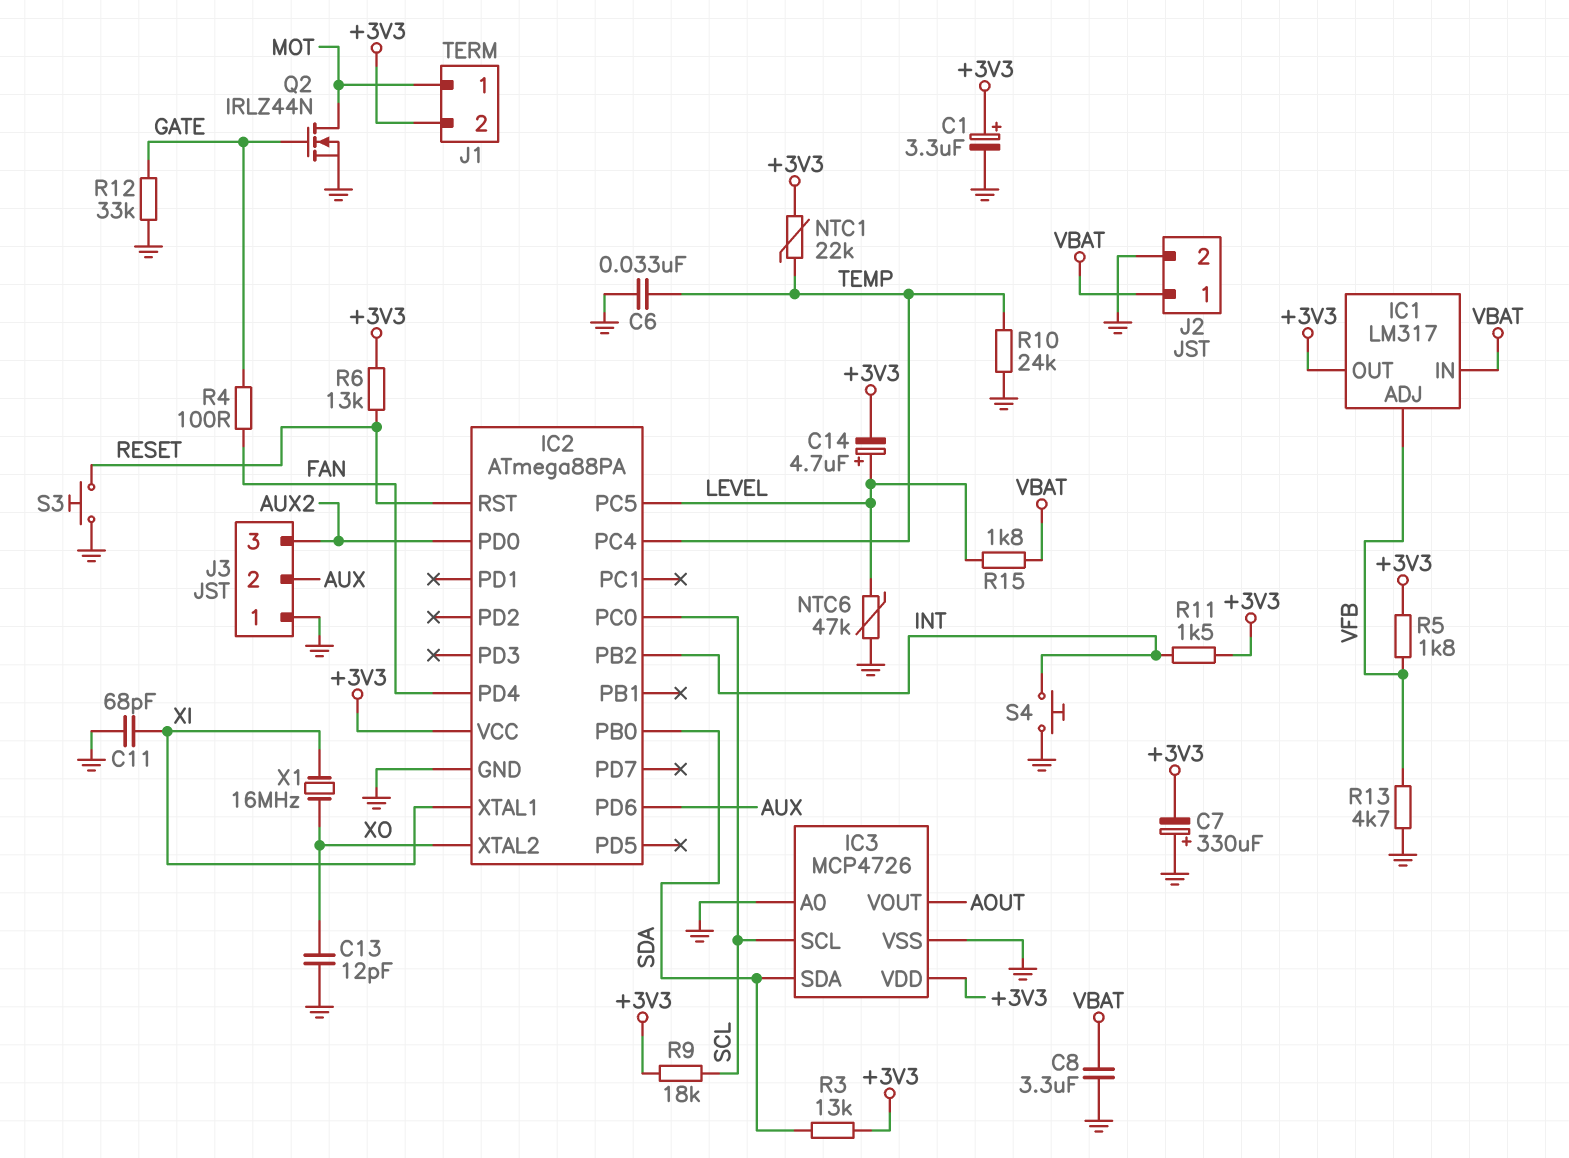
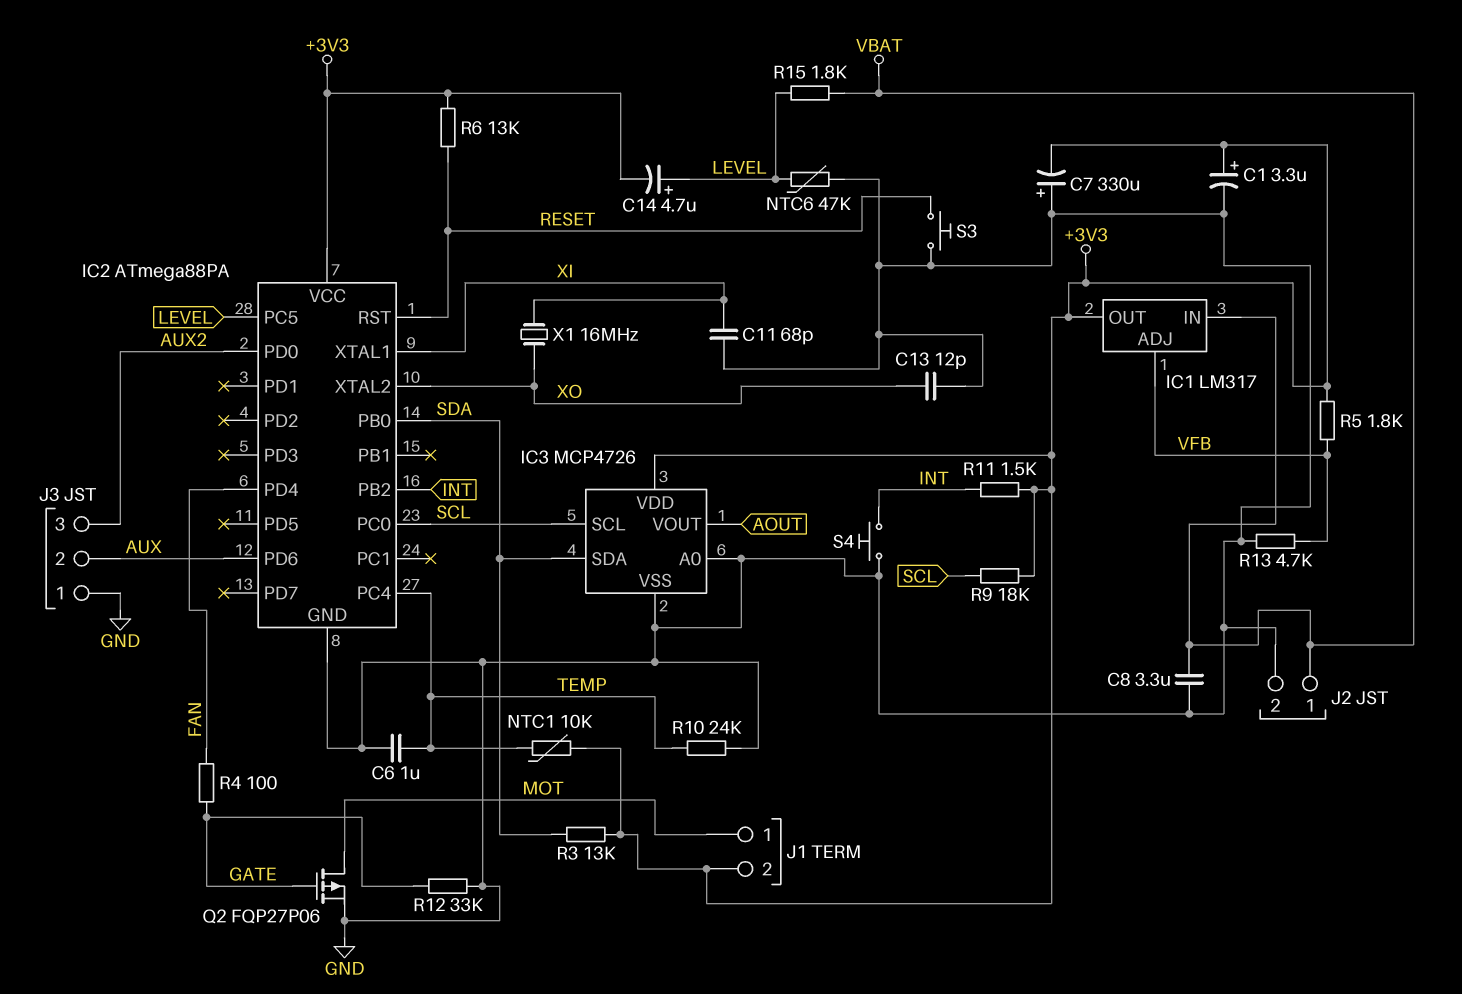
C6: 33nF (GND, TEMP) -> 1uF (GND, TEMP)
NTC1: 22k (+3V3, TEMP) -> 10k (+3V3, TEMP)
Q2: NMOS IRLZ44N (G GATE, D MOT, S GND) -> PMOS FQP27P06 (G GATE, D MOT, S GND)

